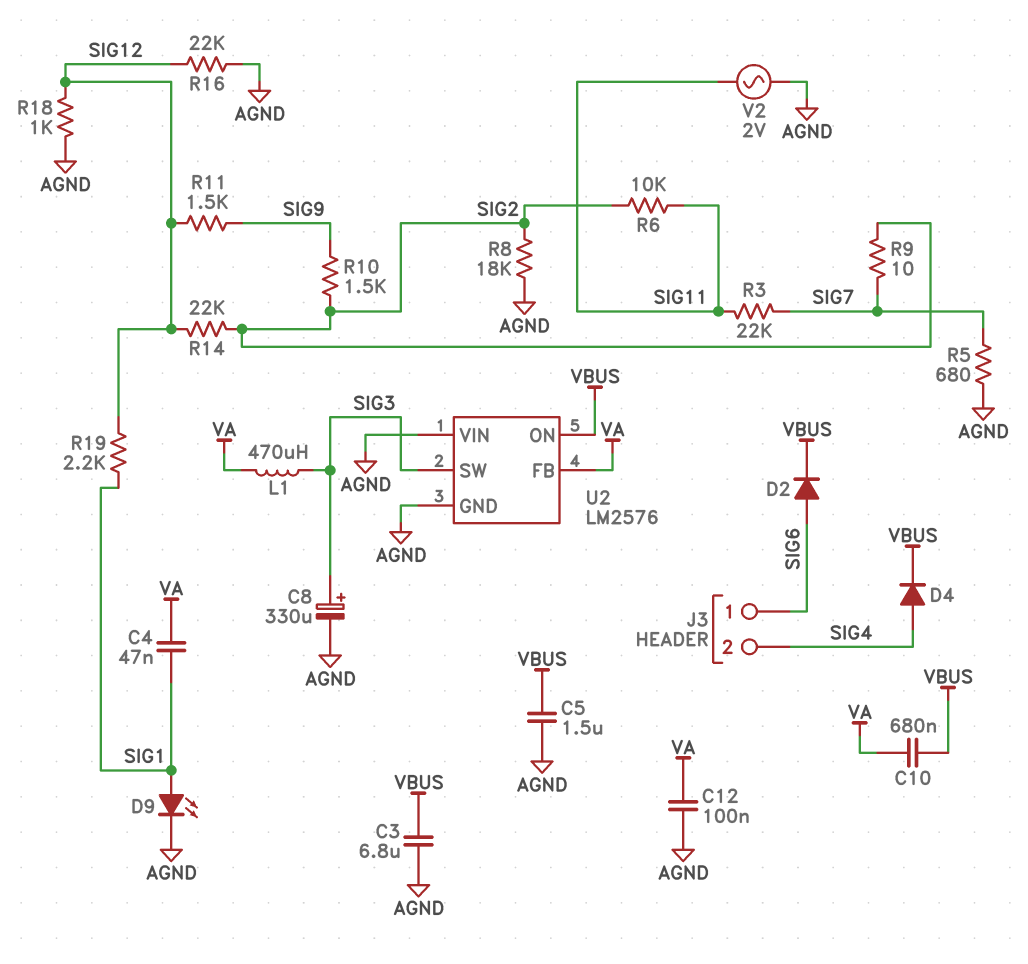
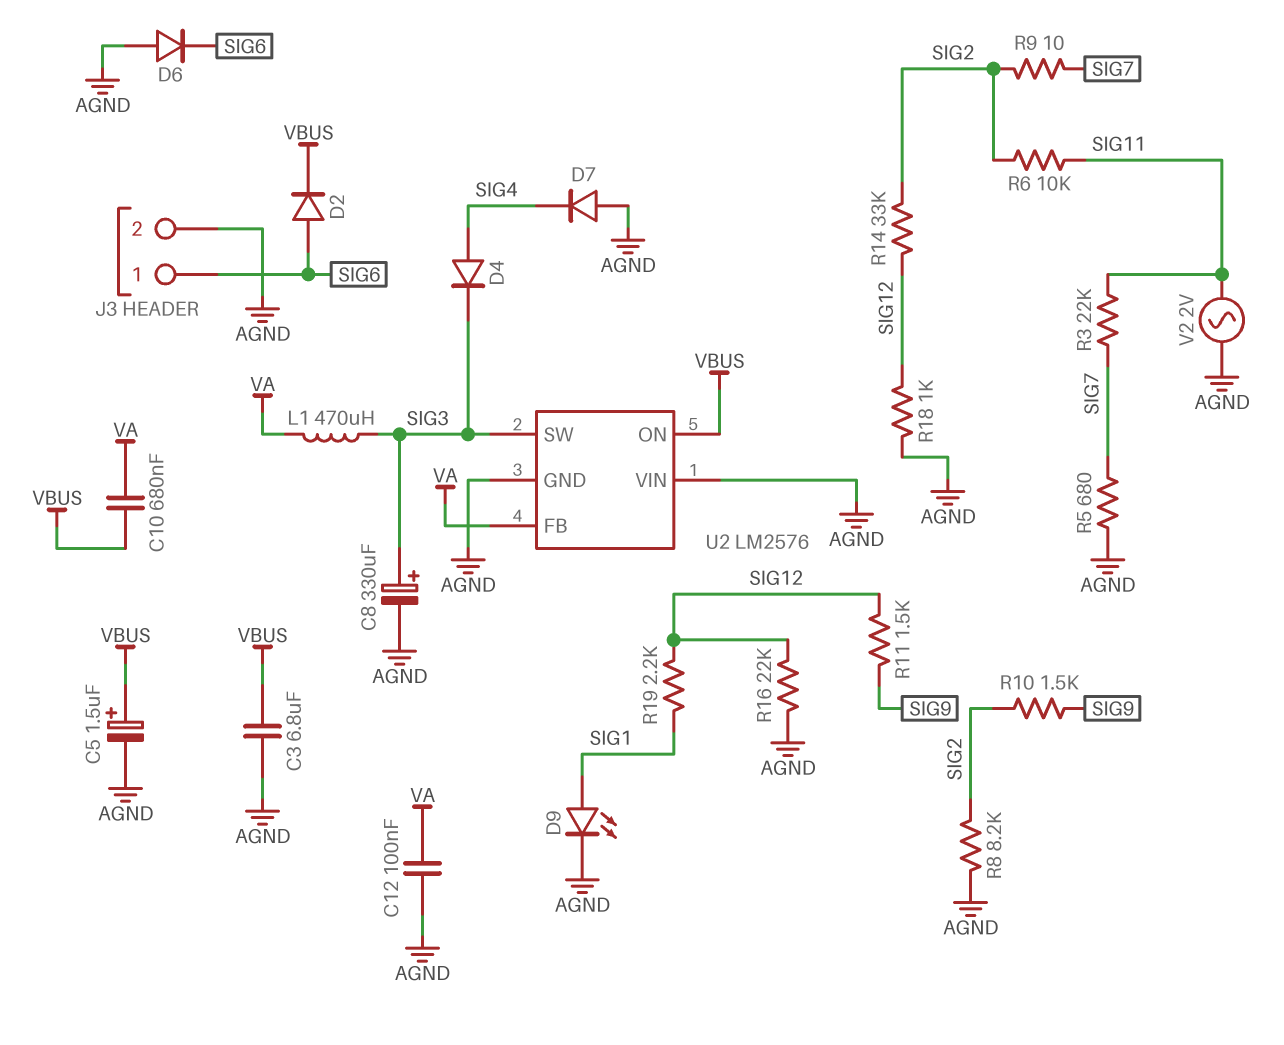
C4: 47nF (SIG1, VA) -> none
C5: 1.5uF (AGND, VBUS) -> 1.5uF (plus VBUS, minus AGND)
D4: diode (A SIG4, K VBUS) -> diode (A SIG4, K SIG3)
D6: none -> diode (A AGND, K SIG6)
D7: none -> diode (A AGND, K SIG4)
J3 pin 2: SIG4 -> AGND
R8: 18k (AGND, SIG2) -> 8.2k (AGND, SIG2)
R14: 22k (SIG2, SIG12) -> 33k (SIG2, SIG12)

